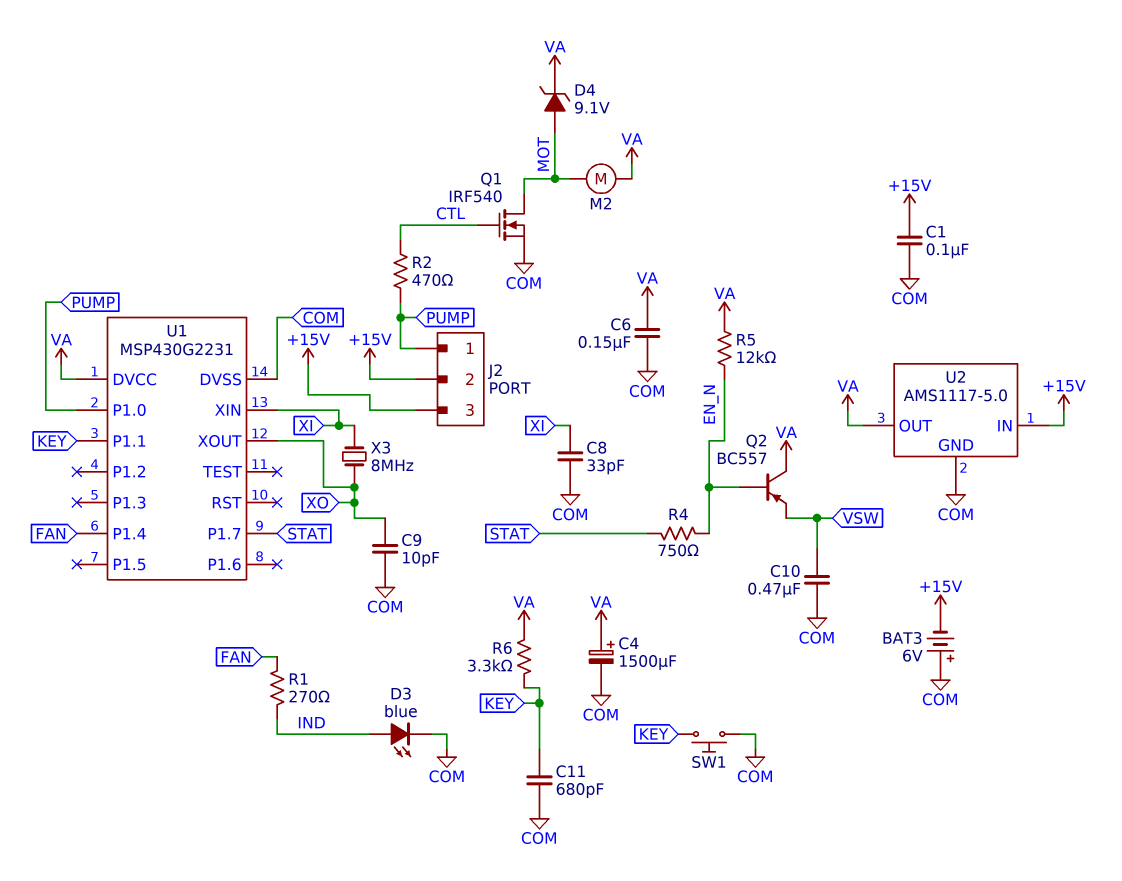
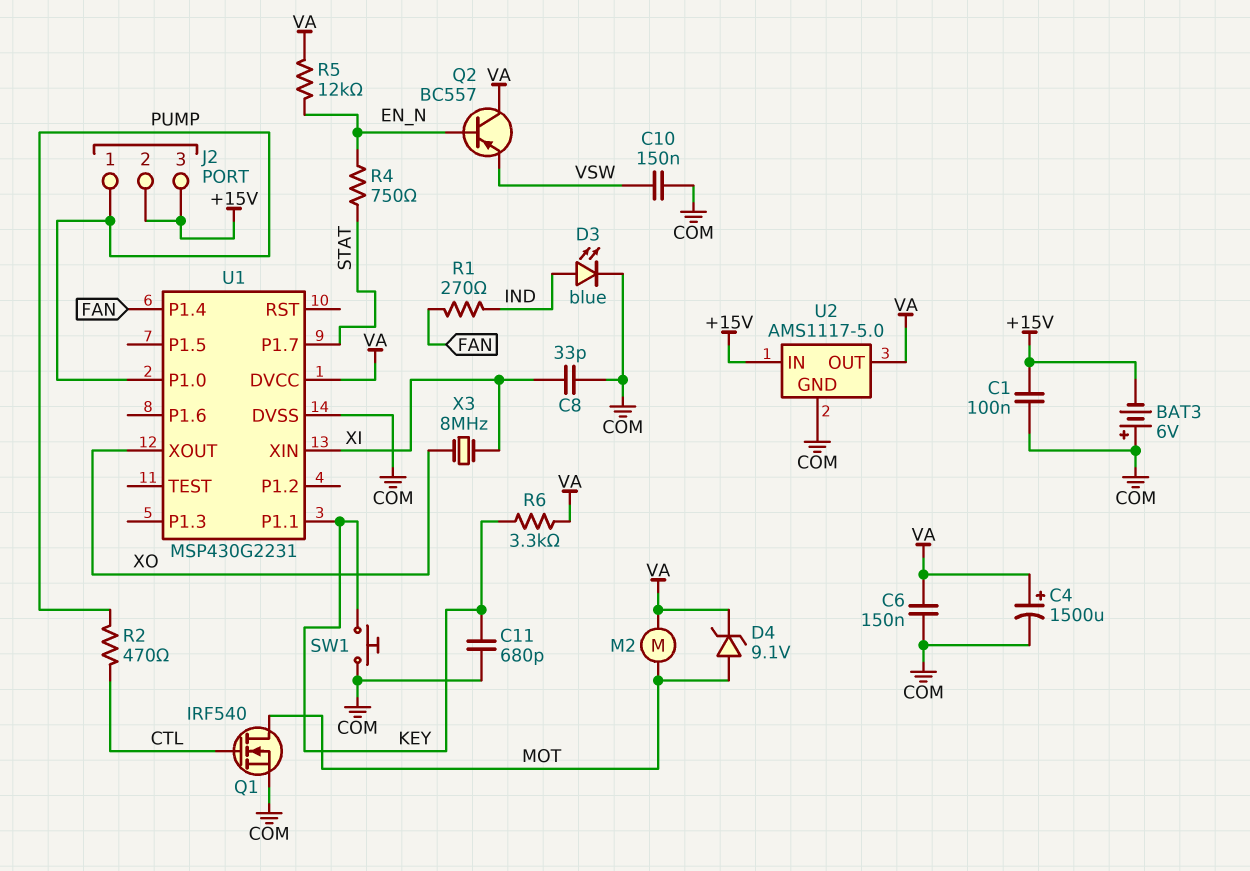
C9: 10pF (COM, XO) -> none
C10: 470nF (COM, VSW) -> 150nF (COM, VSW)

